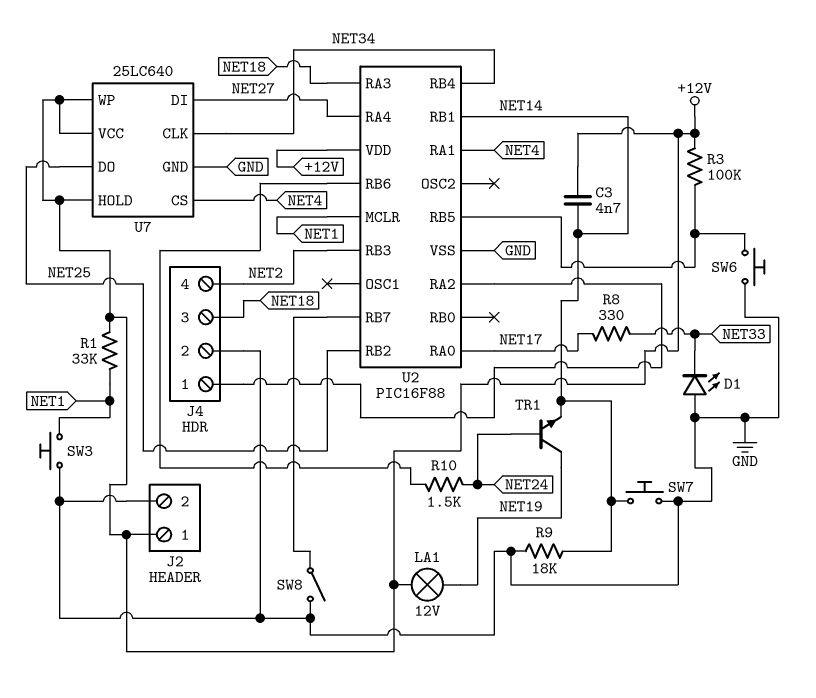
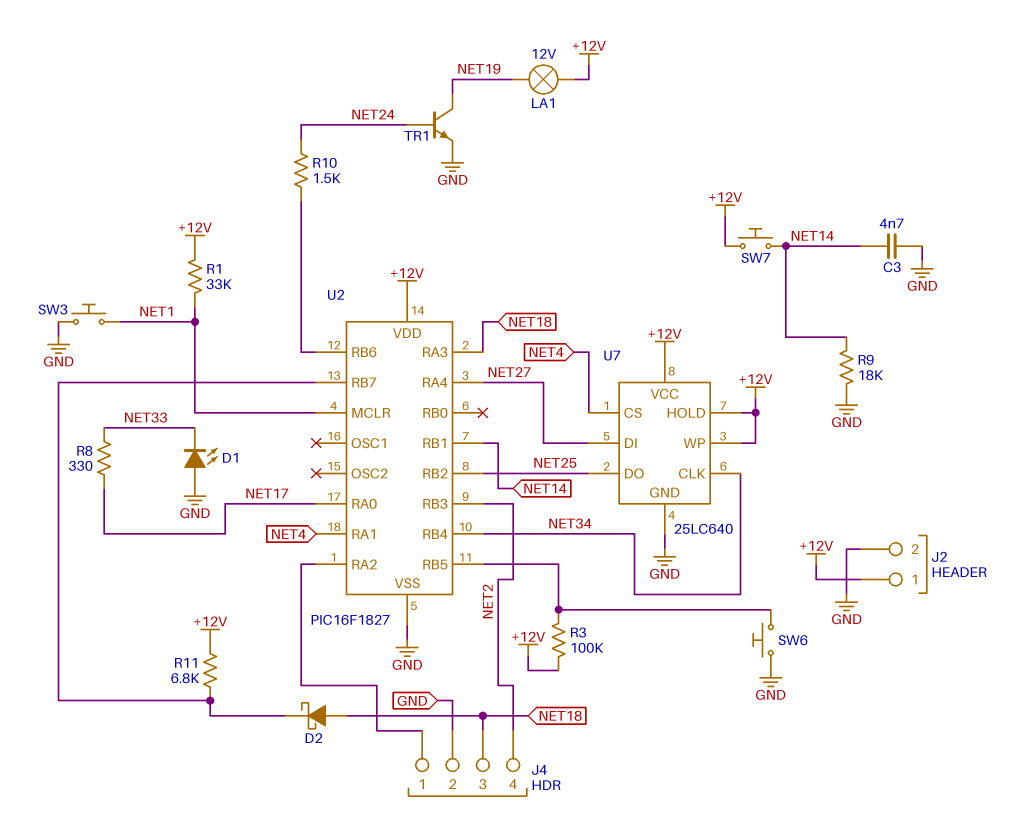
C3: 4.7nF (+12V, NET14) -> 4.7nF (GND, NET14)
D2: none -> schottky (A NET18, K U2/RB7)
R11: none -> 6.8k (+12V, U2/RB7)
SW7: button (GND, NET14) -> button (+12V, NET14)
SW8: switch (GND, U2/RB7) -> none
TR1: NPN (B NET24, C NET19, E NET14) -> NPN (B NET24, C NET19, E GND)
U2: PIC16F88 -> PIC16F1827

